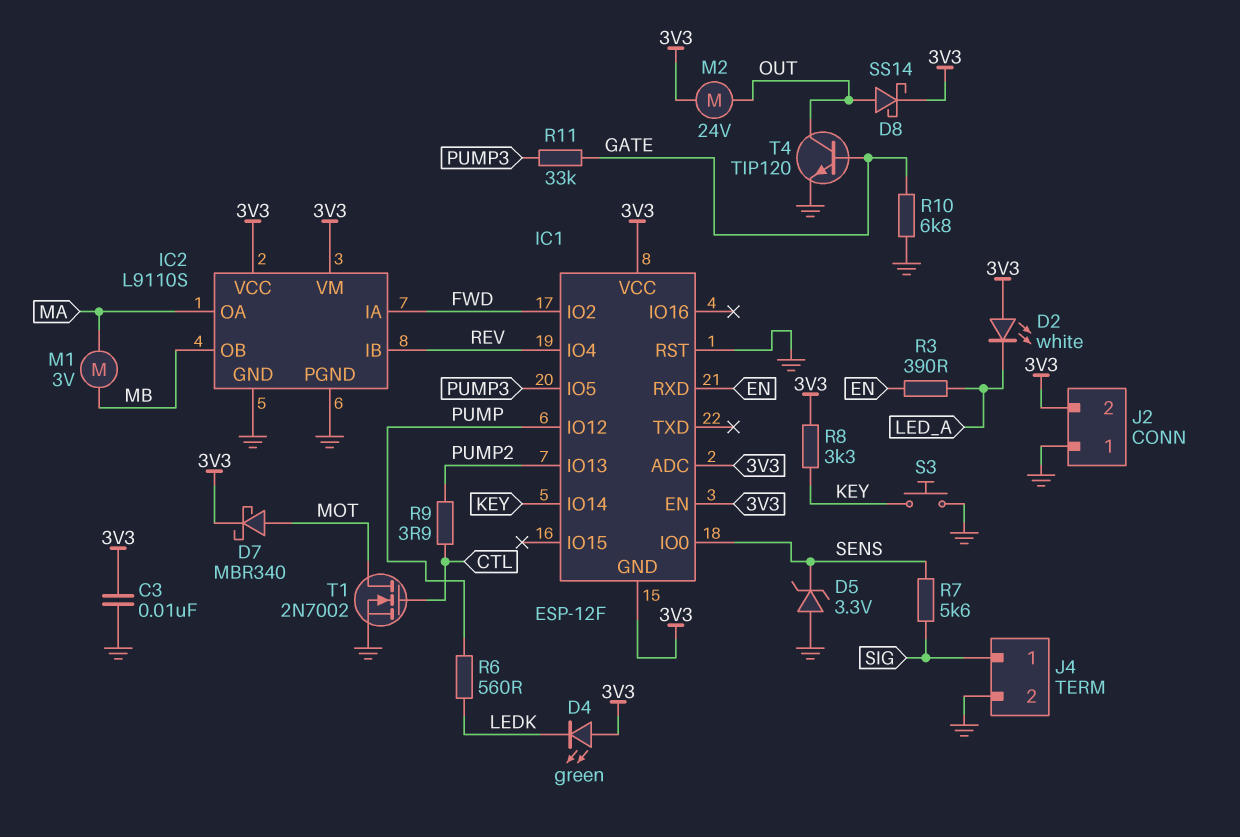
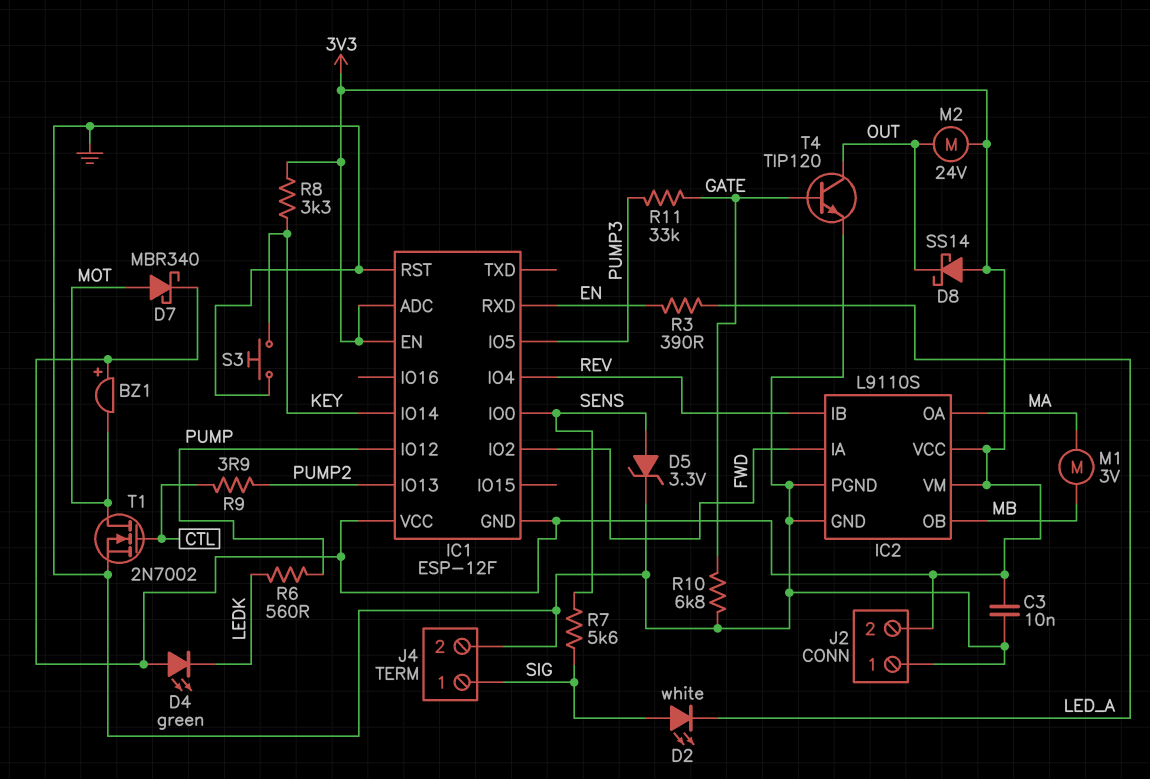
BZ1: none -> buzzer (plus 3V3, minus MOT)
D2: LED white (A 3V3, K LED_A) -> LED white (A SIG, K LED_A)
D5: zener 3.3V (A GND, K SENS) -> zener 3.3V (A SENS, K GND)
D8: schottky SS14 (A OUT, K 3V3) -> schottky SS14 (A 3V3, K OUT)

